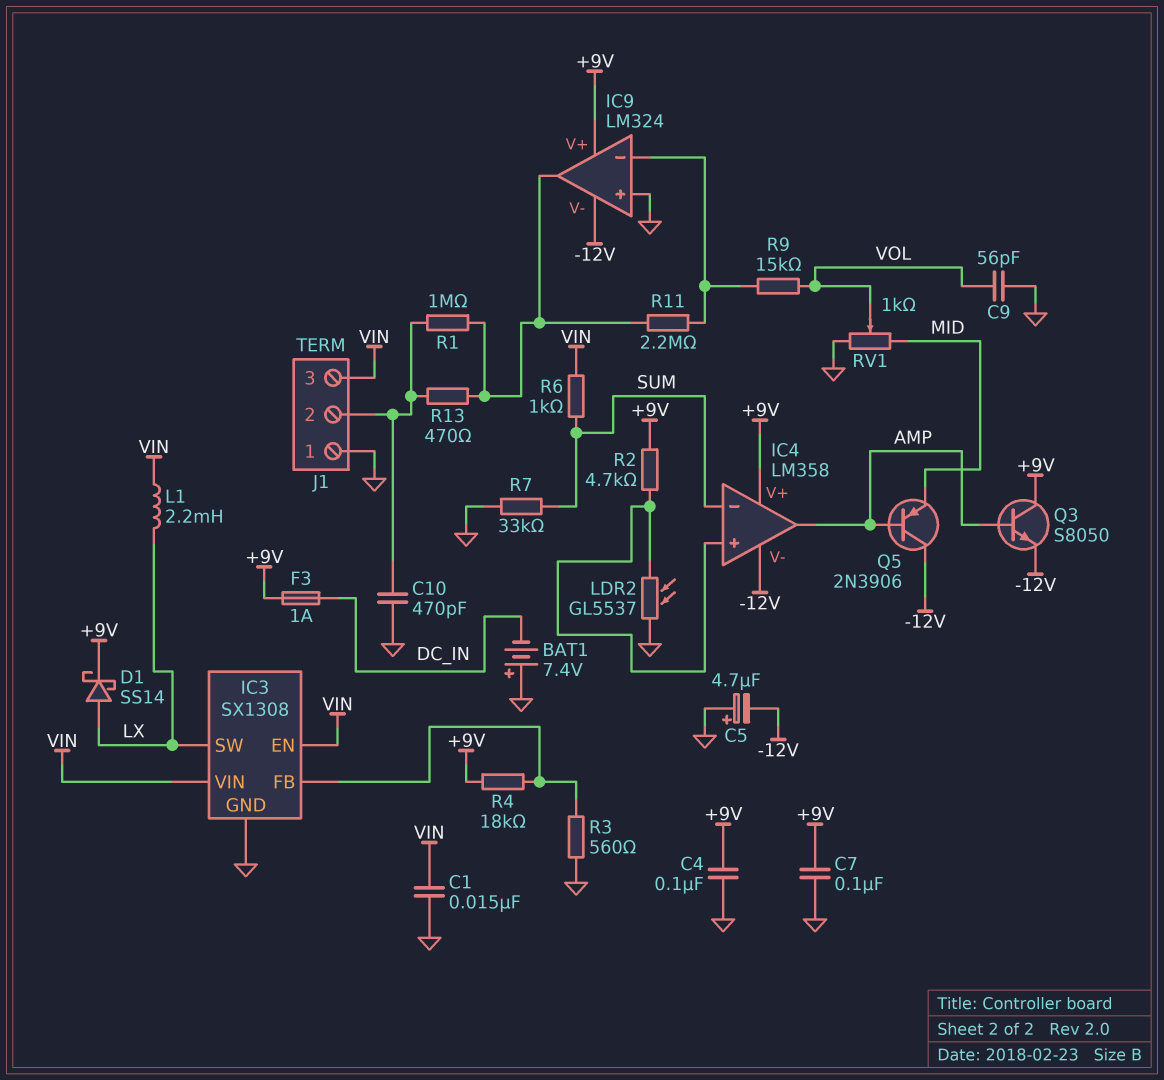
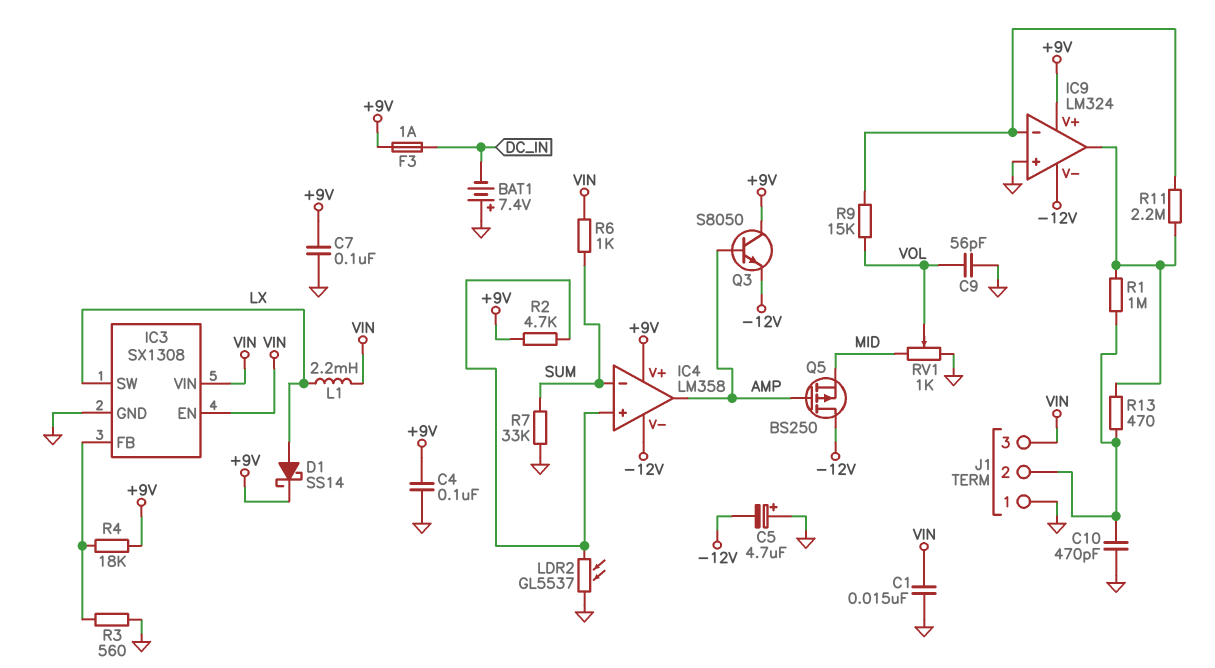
Q5: PNP 2N3906 (B AMP, C -12V, E MID) -> PMOS BS250 (G AMP, D -12V, S MID)

